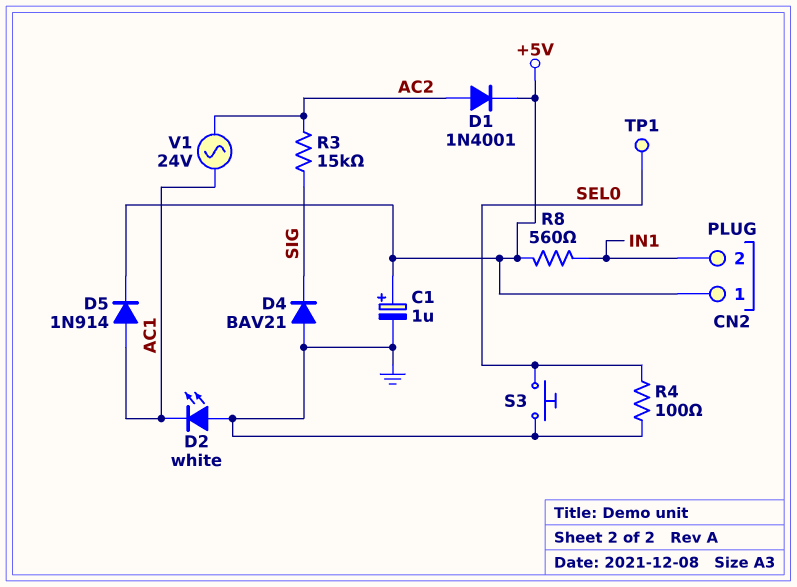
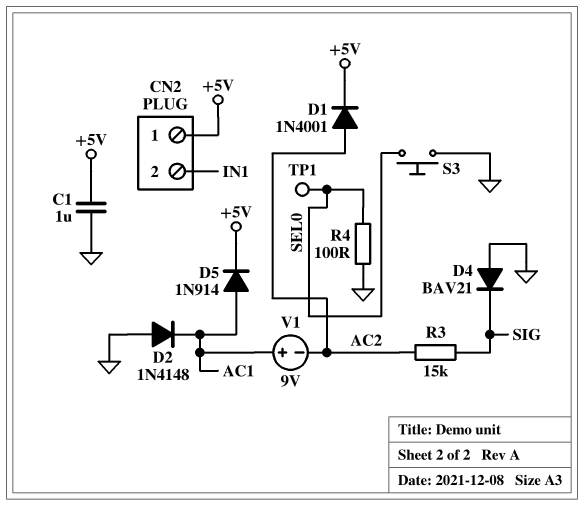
C1: 1uF (plus +5V, minus GND) -> 1uF (+5V, GND)
D2: LED white (A GND, K AC1) -> diode 1N4148 (A GND, K AC1)
R8: 560 (+5V, IN1) -> none
V1: AC 24V (AC1, AC2) -> 9V (plus AC1, minus AC2)

